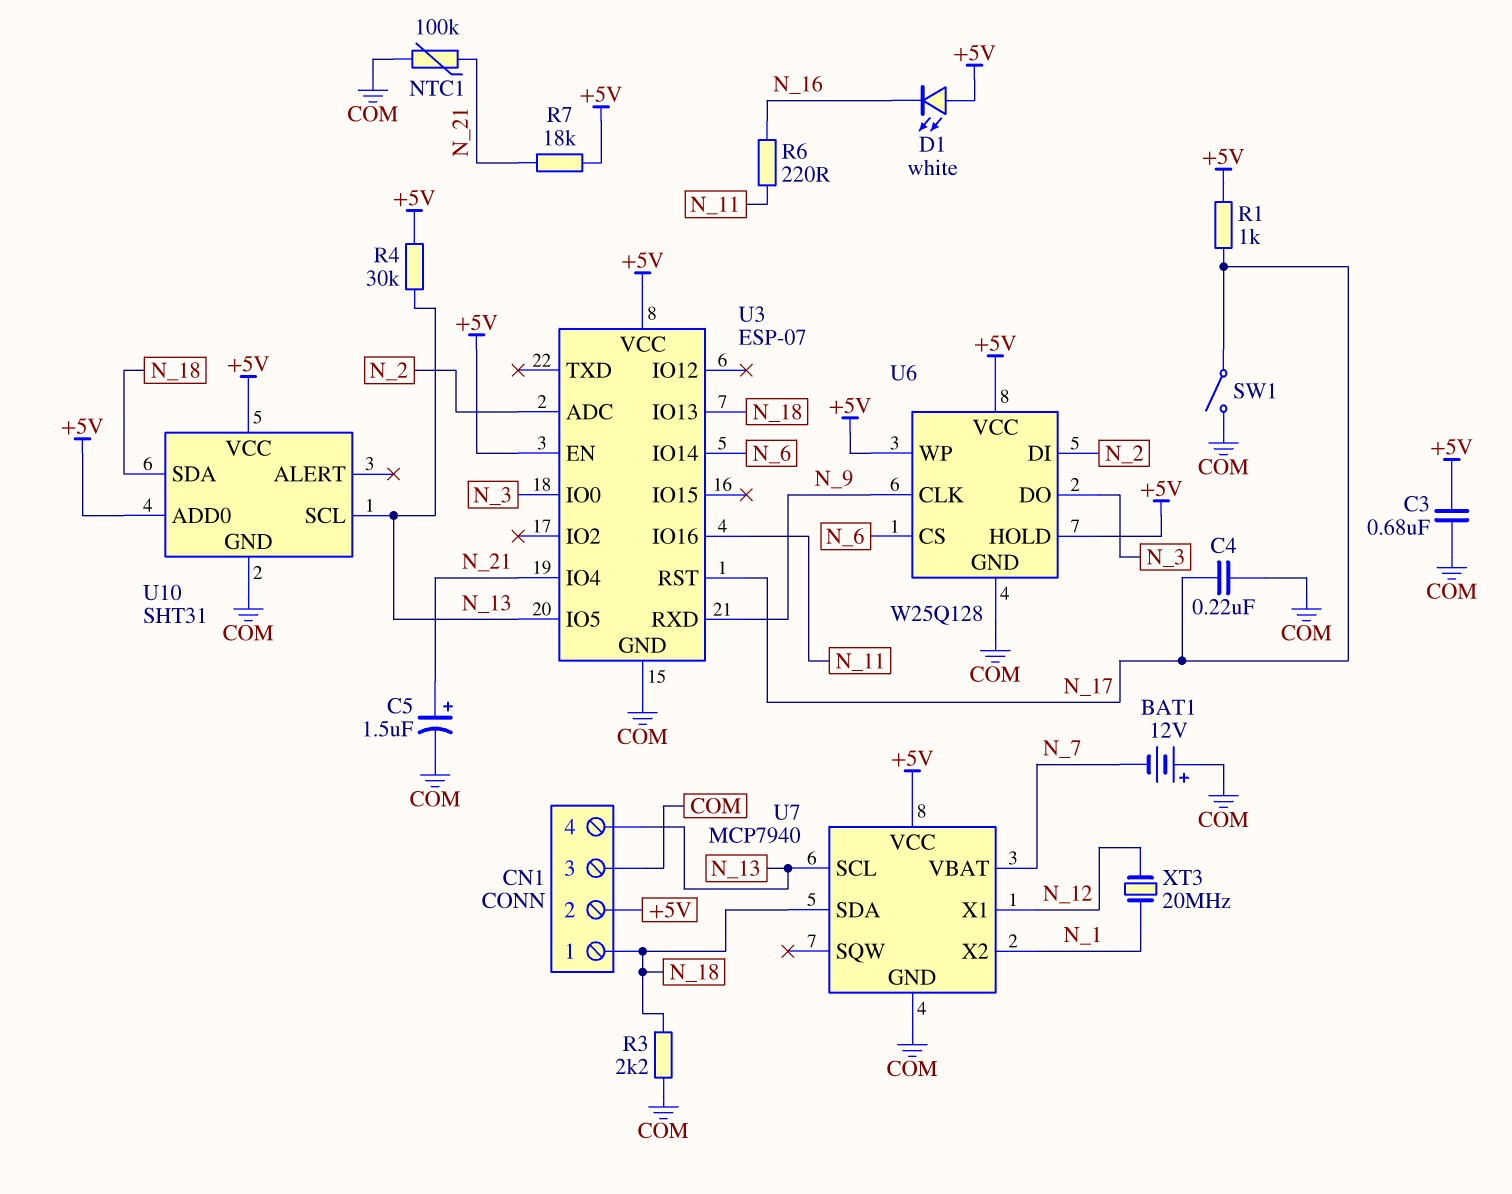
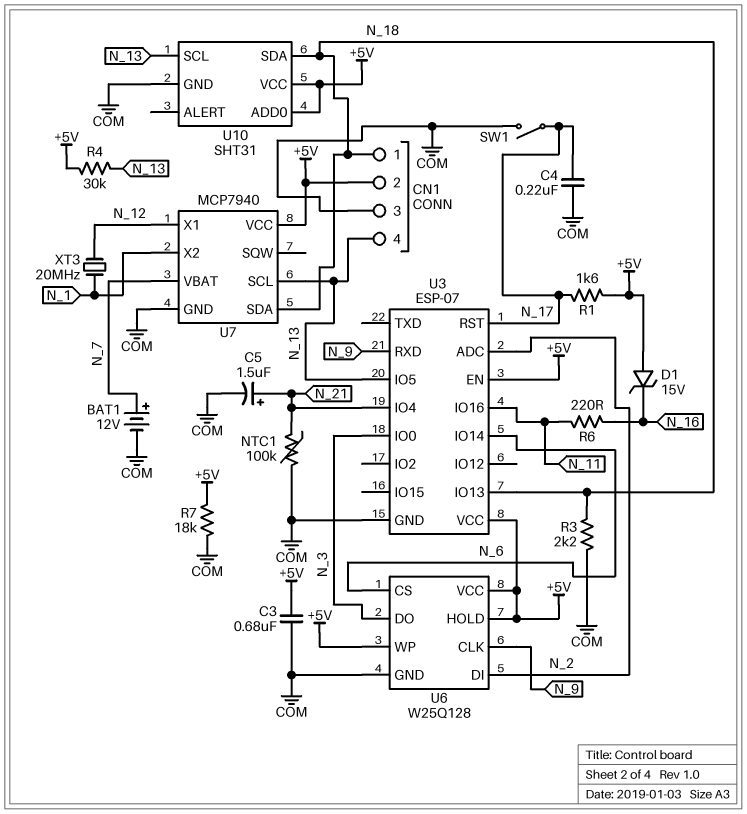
BAT1: 12V (plus COM, minus N_7) -> 12V (plus N_7, minus COM)
D1: LED white (A +5V, K N_16) -> zener 15V (A +5V, K N_16)
R1: 1k (+5V, N_17) -> 1.6k (+5V, N_17)
R7: 18k (+5V, N_21) -> 18k (+5V, COM)

